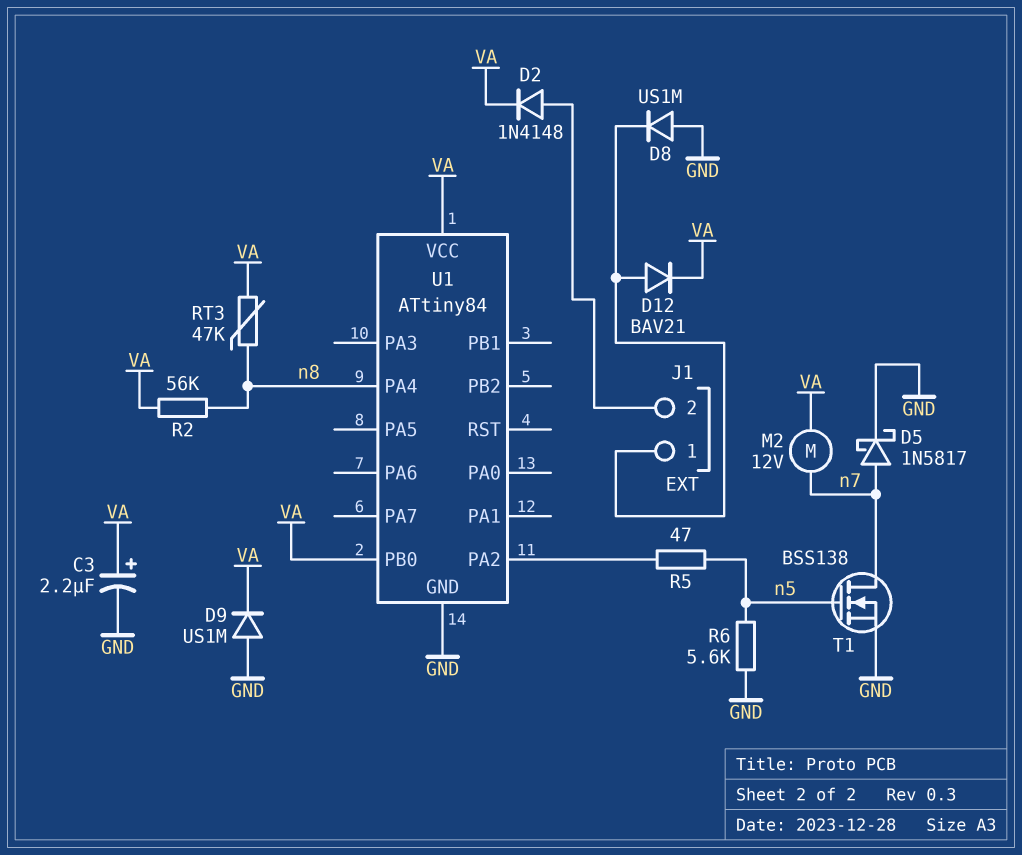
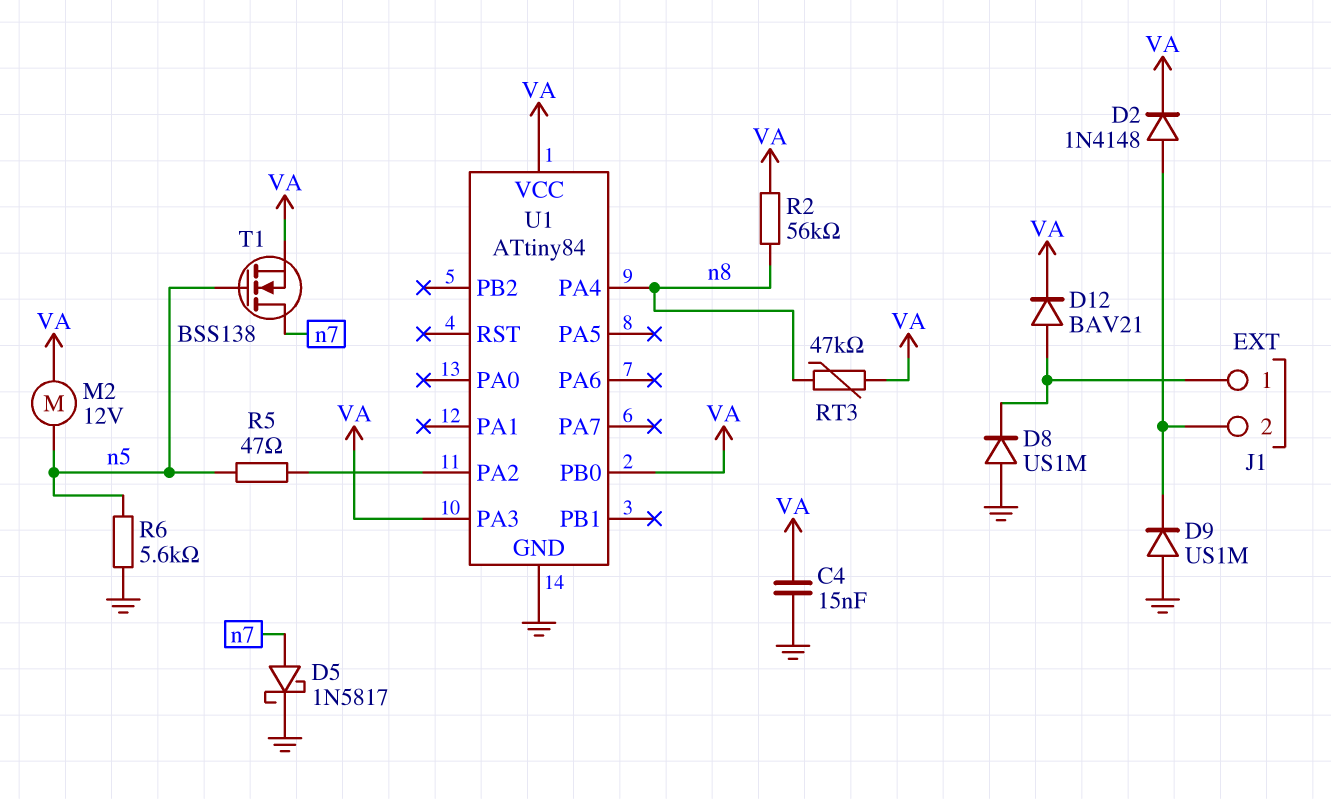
C3: 2.2uF (plus VA, minus GND) -> none
C4: none -> 15nF (GND, VA)
D9: diode US1M (A GND, K VA) -> diode US1M (A GND, K J1/2)
M2: motor 12V (VA, n7) -> motor 12V (VA, n5)
T1: NMOS BSS138 (G n5, D n7, S GND) -> NMOS BSS138 (G n5, D n7, S VA)
U1 pin PA3: none -> VA

